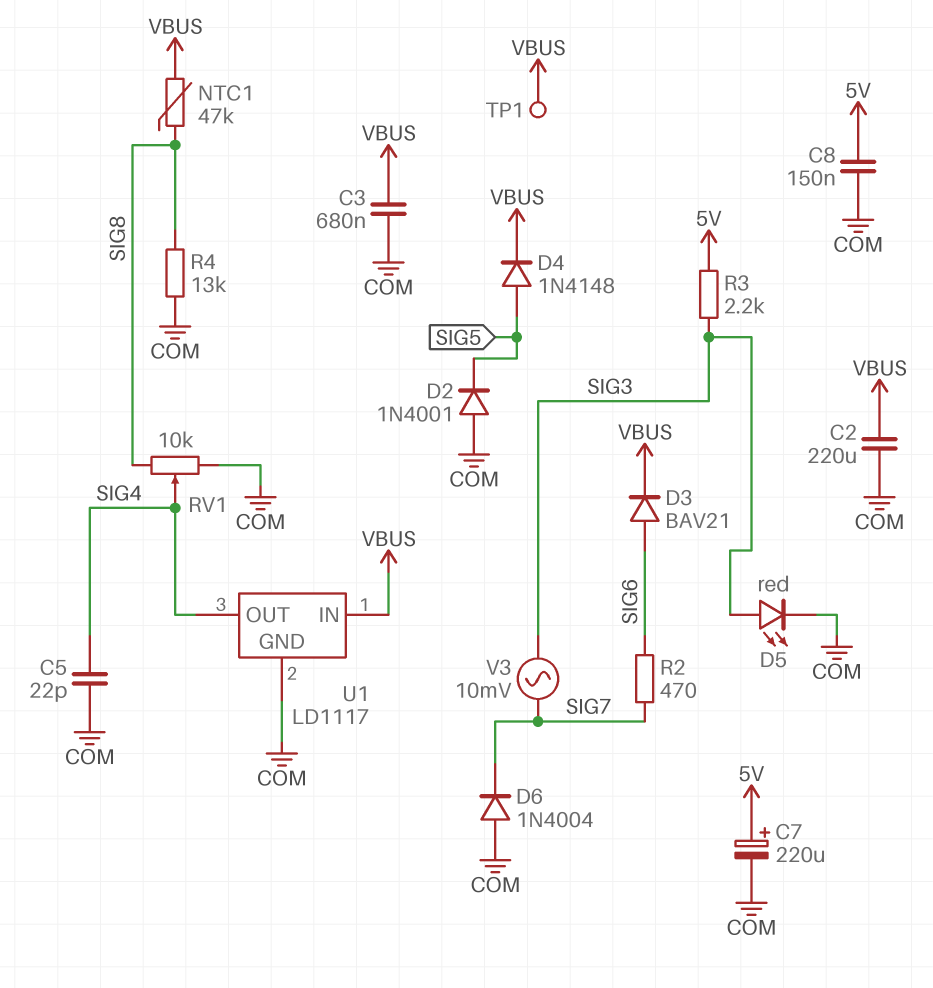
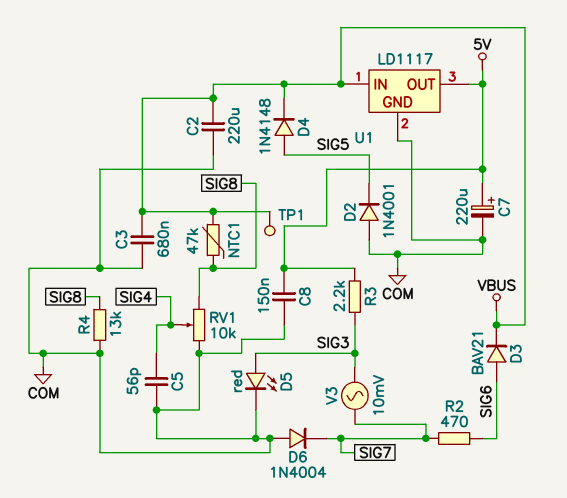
C5: 22pF (COM, SIG4) -> 56pF (COM, SIG4)
U1 pin OUT: SIG4 -> 5V

